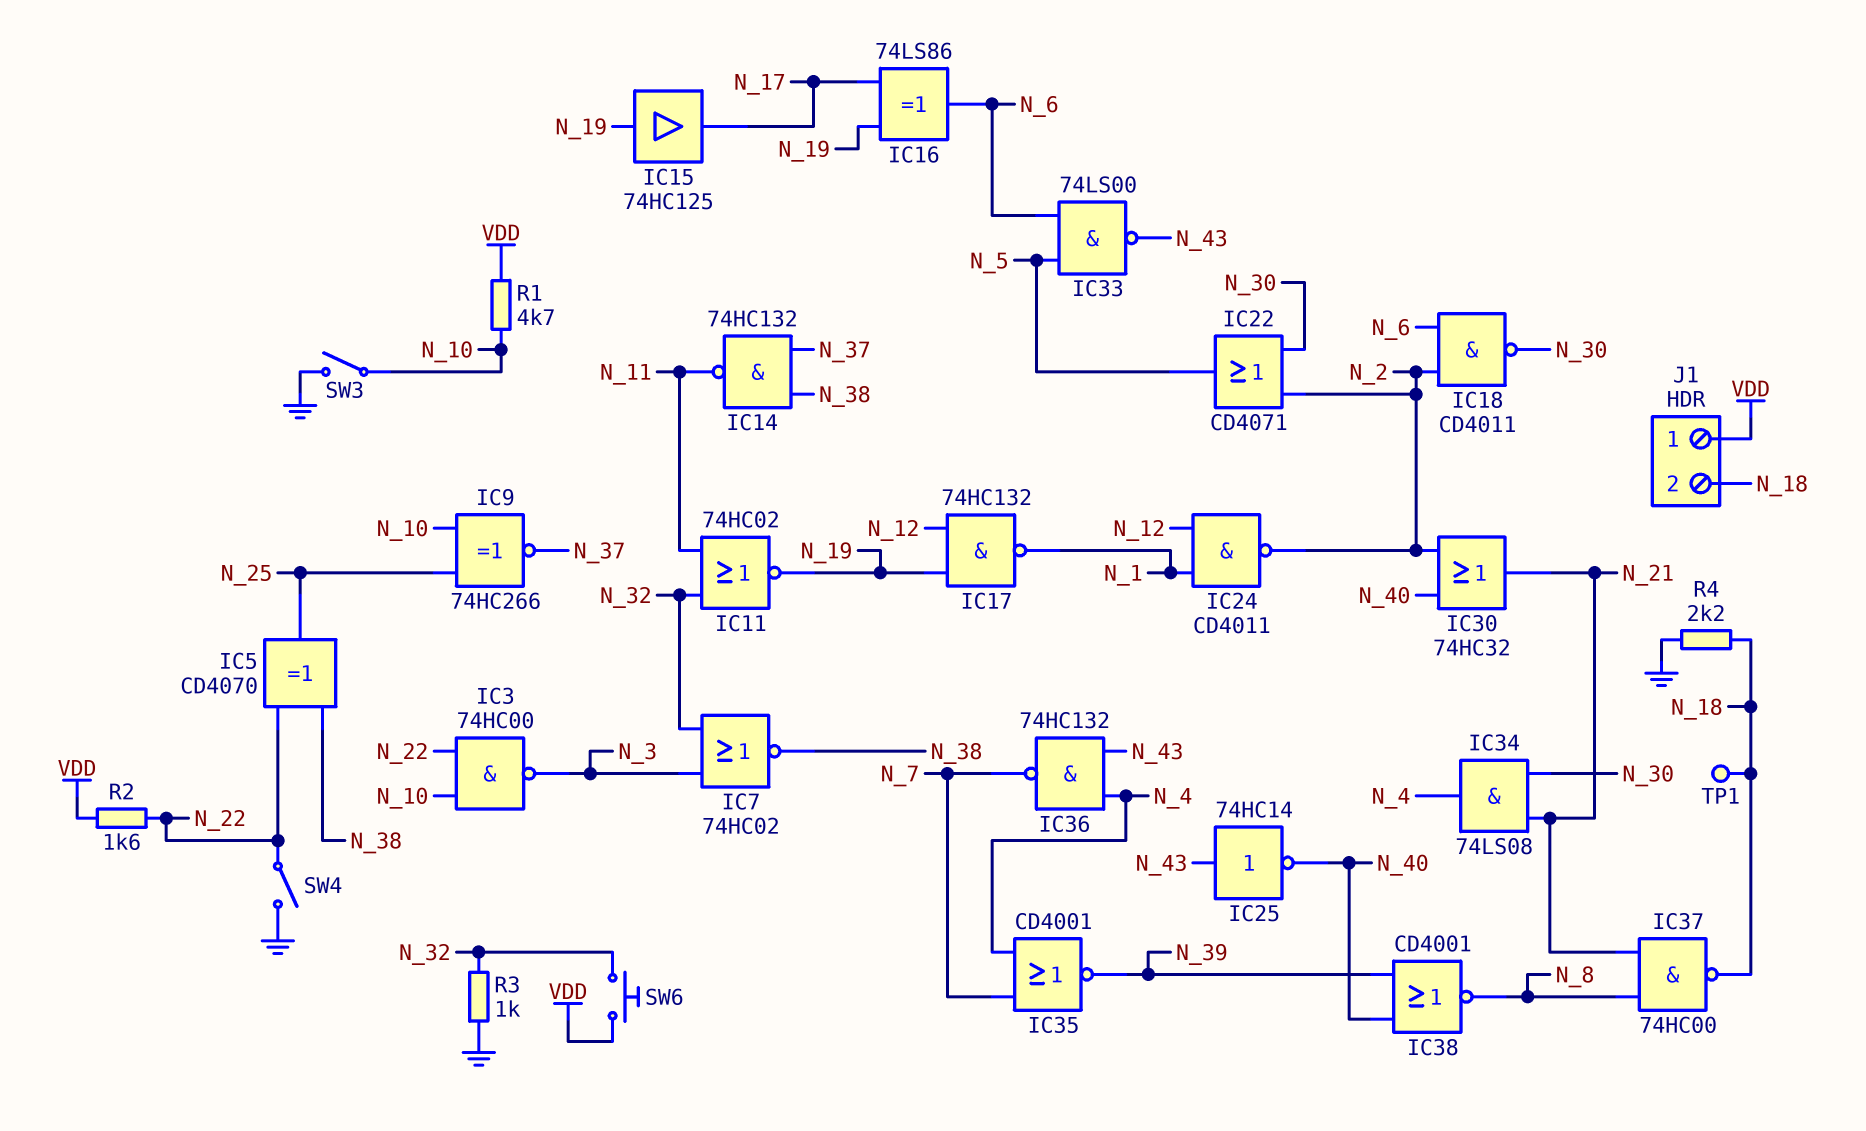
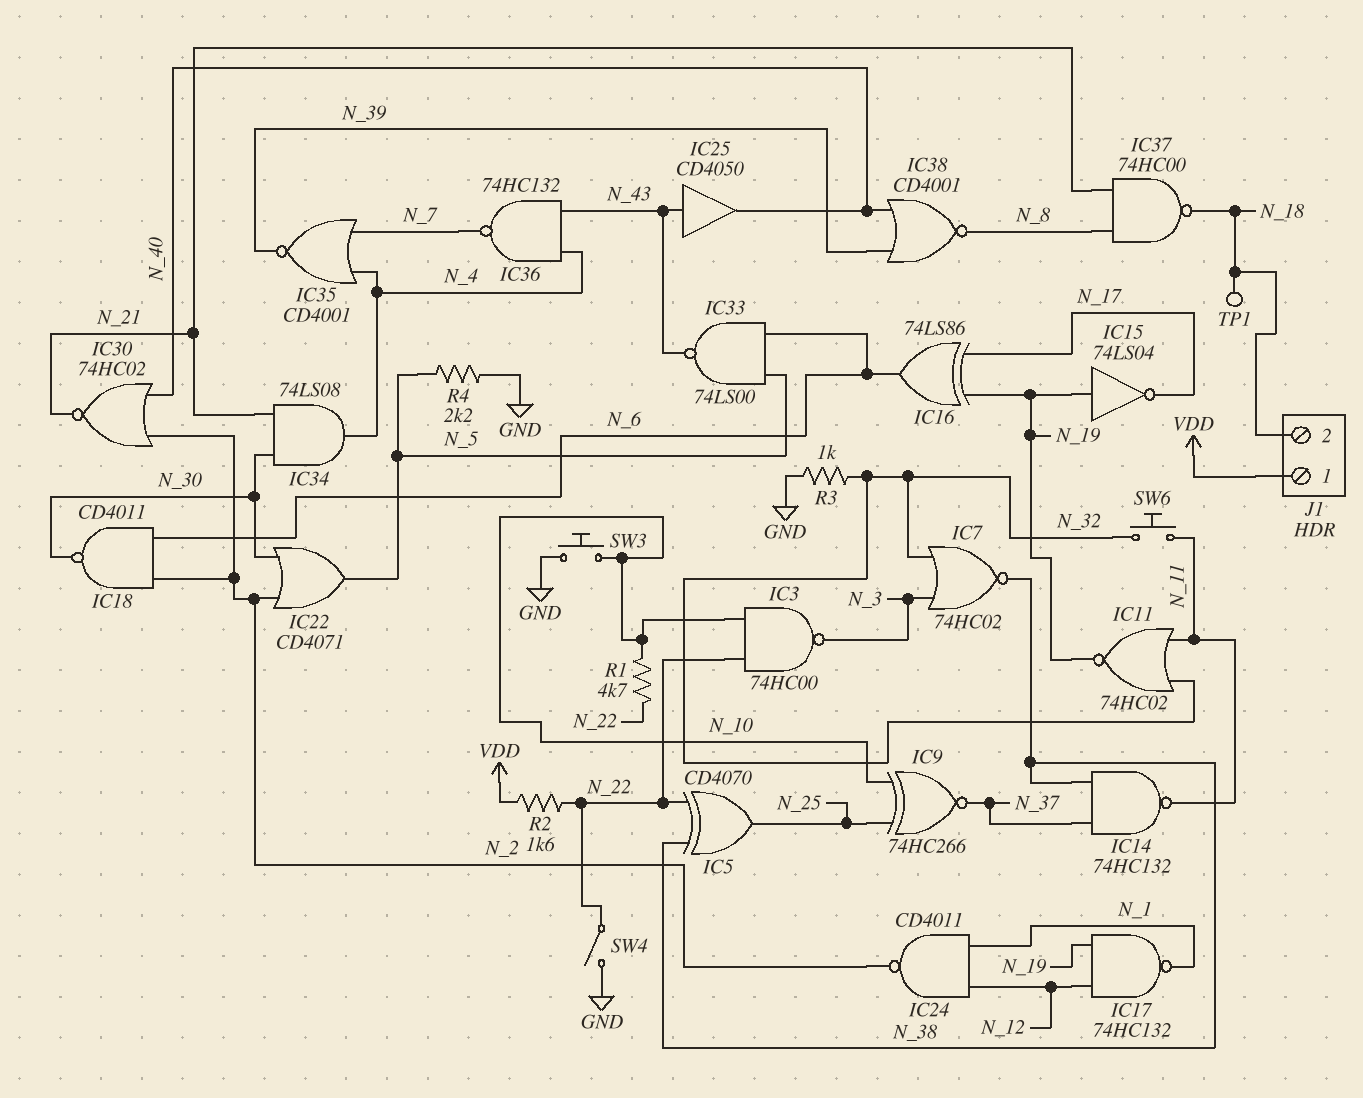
IC15: buffer 74HC125 (in N_19, out N_17) -> NOT 74LS04 (in N_19, out N_17)
IC25: NOT 74HC14 (in N_43, out N_40) -> buffer CD4050 (in N_43, out N_40)
IC30: OR 74HC32 (in N_2, in N_40, out N_21) -> NOR 74HC02 (in N_2, in N_40, out N_21)
R1: 4.7k (N_10, VDD) -> 4.7k (N_10, N_22)
R4: 2.2k (GND, N_18) -> 2.2k (GND, N_5)
SW3: switch (GND, N_10) -> button (GND, N_10)
SW6: button (N_32, VDD) -> button (N_11, N_32)

